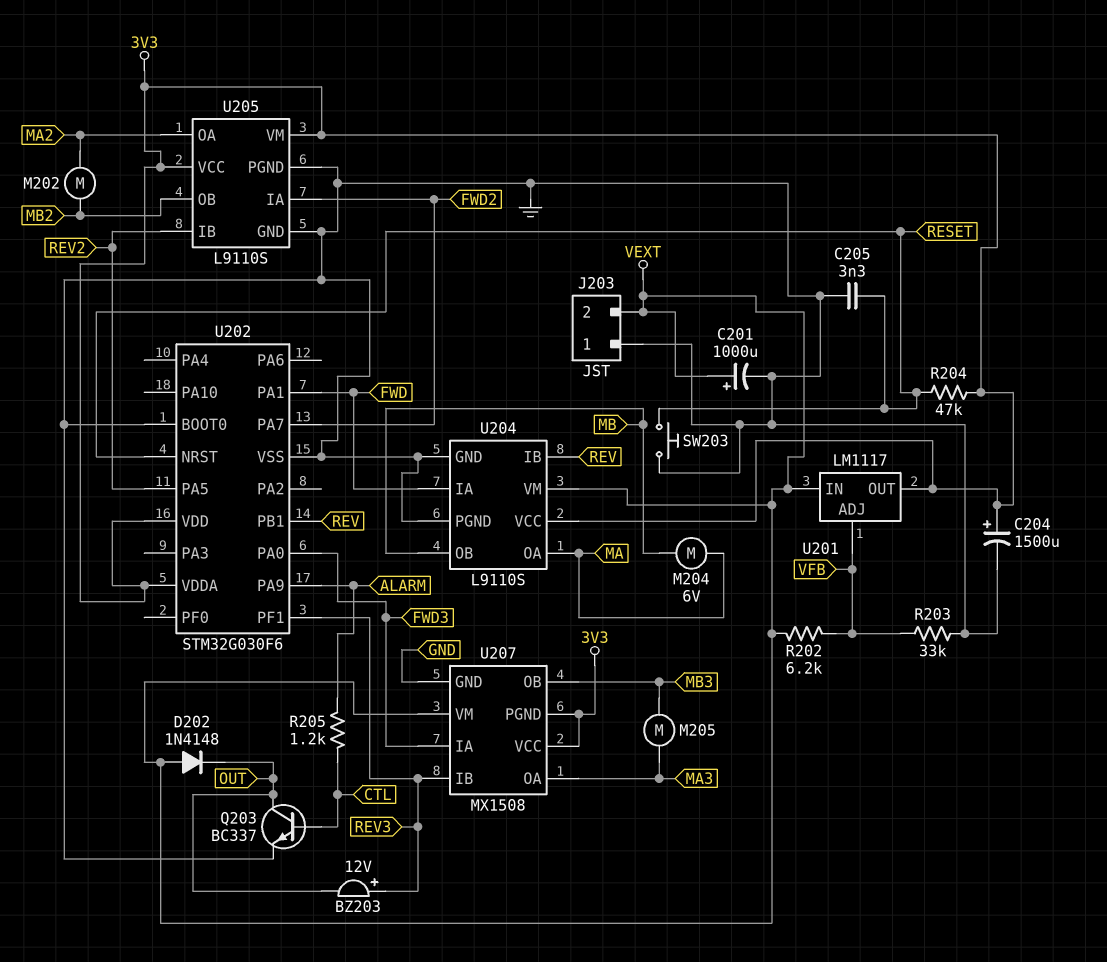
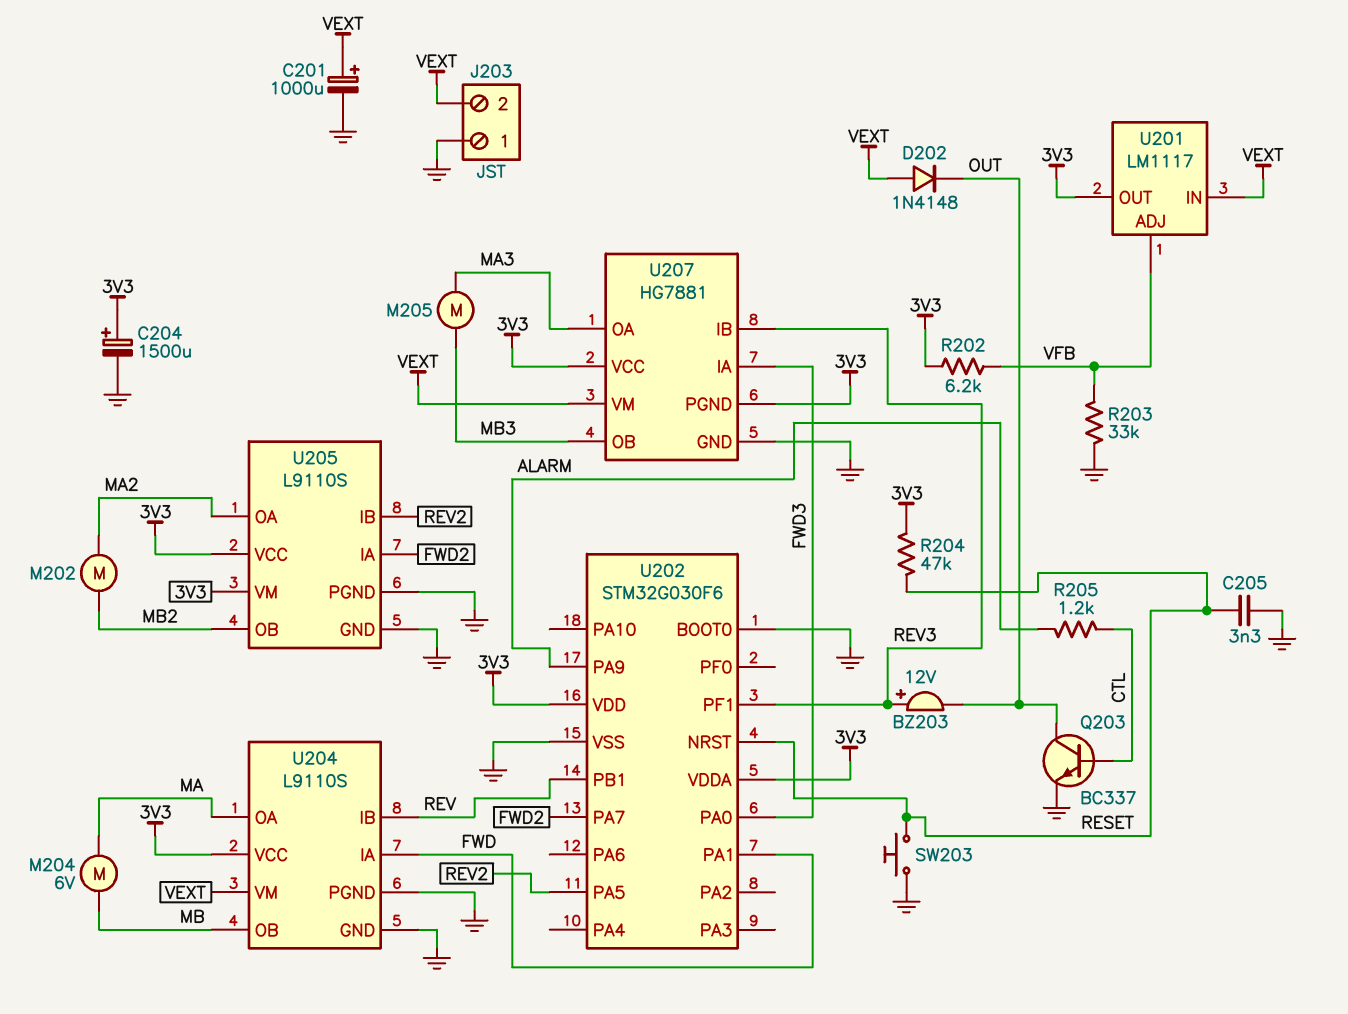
R202: 6.2k (VEXT, VFB) -> 6.2k (3V3, VFB)
U207: MX1508 -> HG7881

